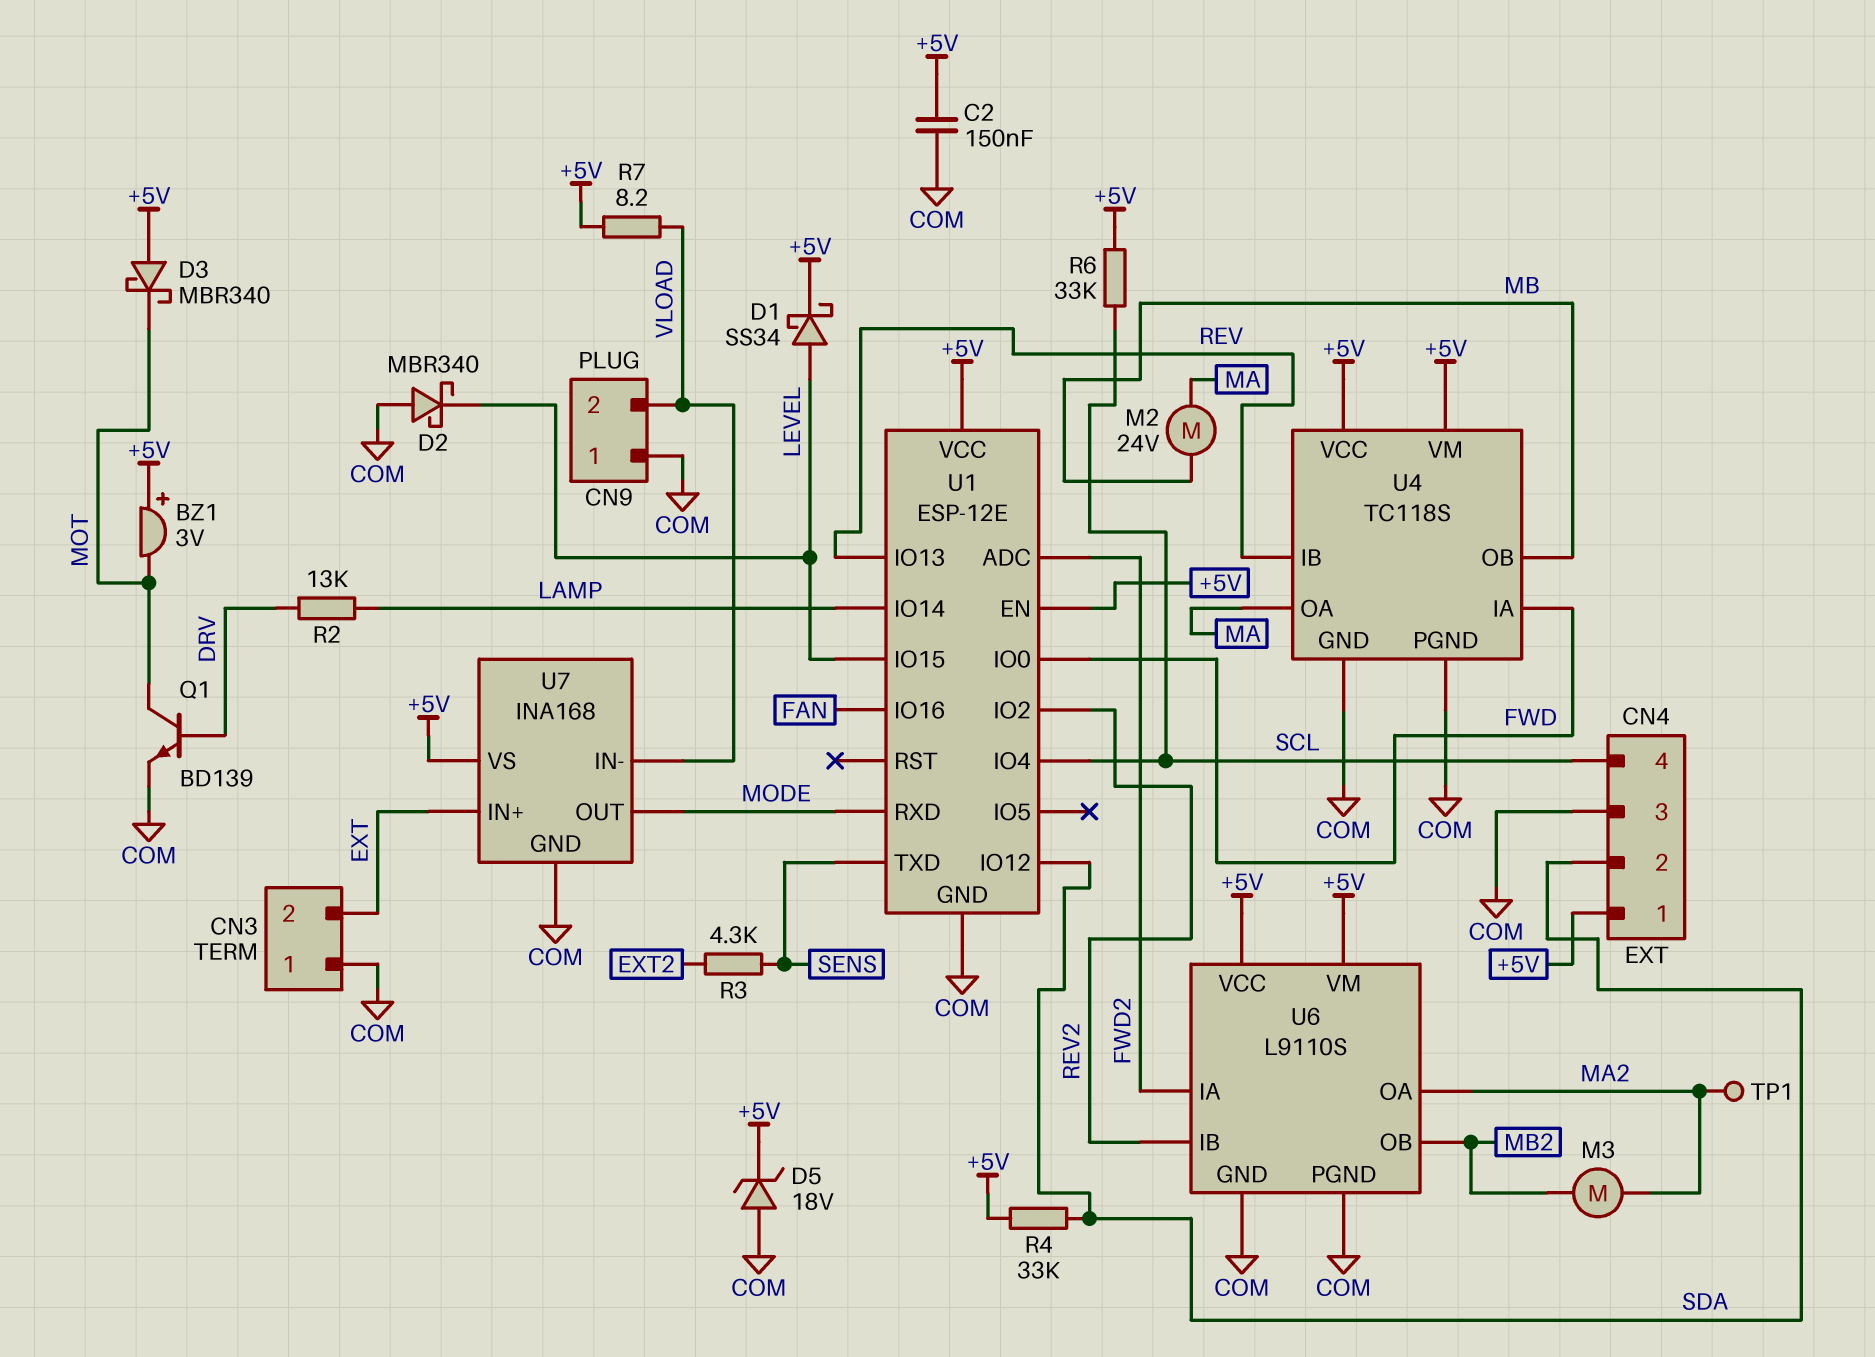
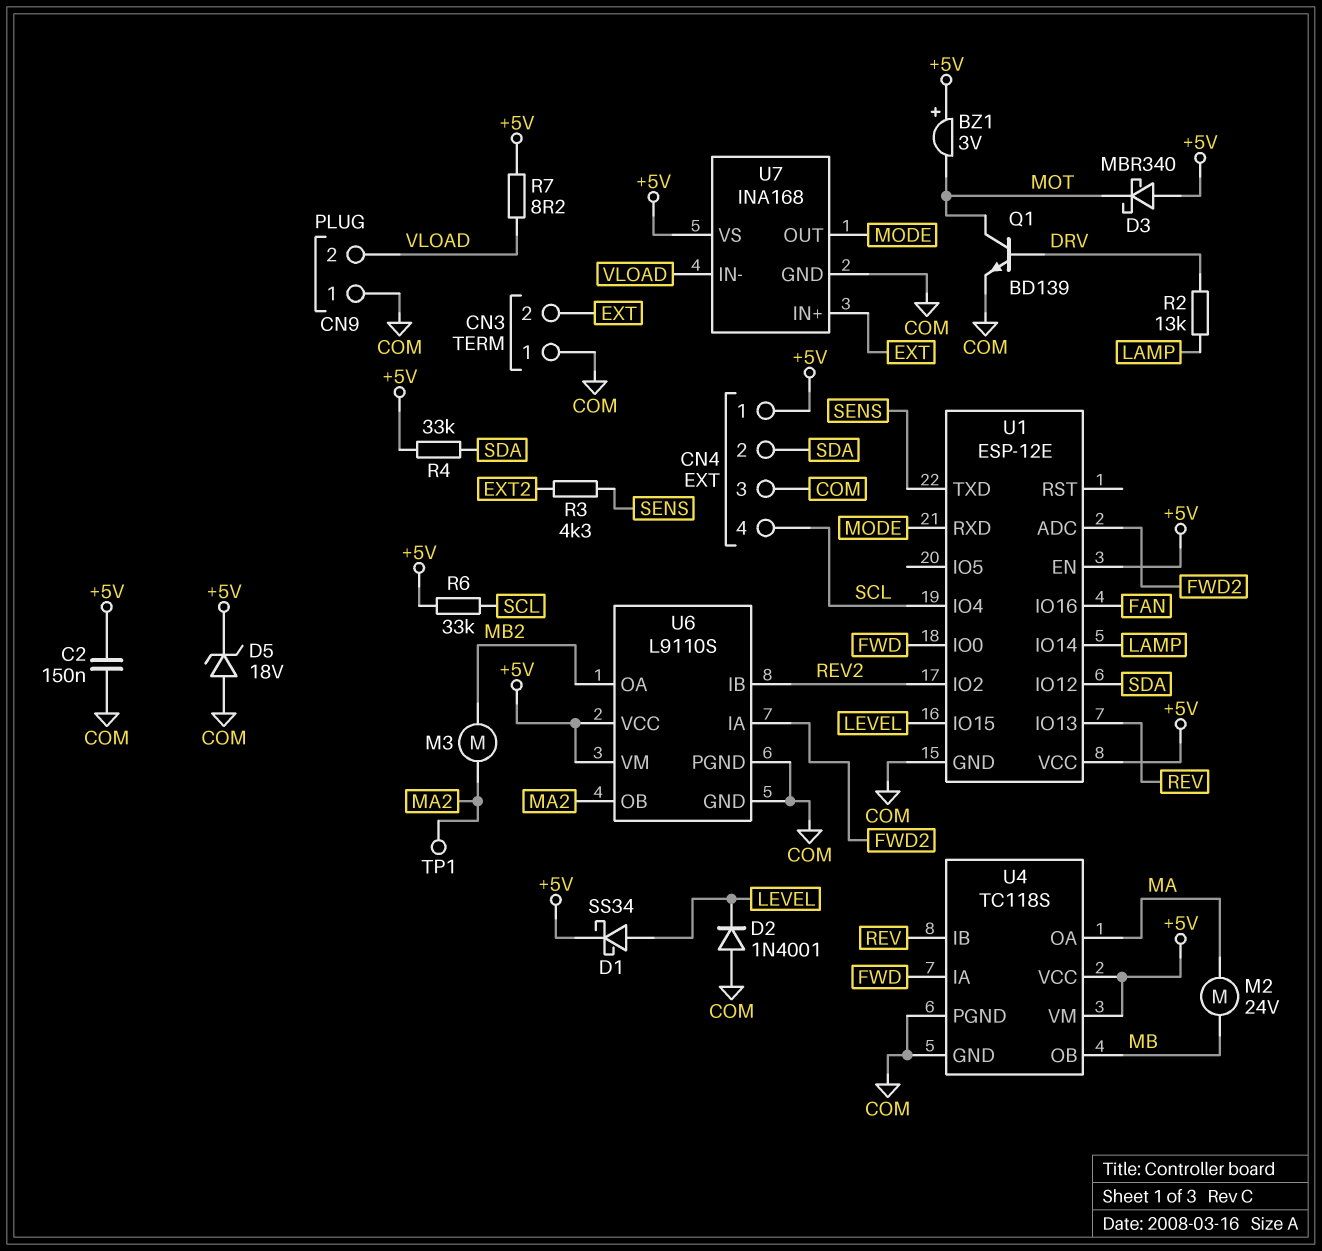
D2: schottky MBR340 (A COM, K LEVEL) -> diode 1N4001 (A COM, K LEVEL)
U6 pin OA: MA2 -> MB2
U6 pin OB: MB2 -> MA2

